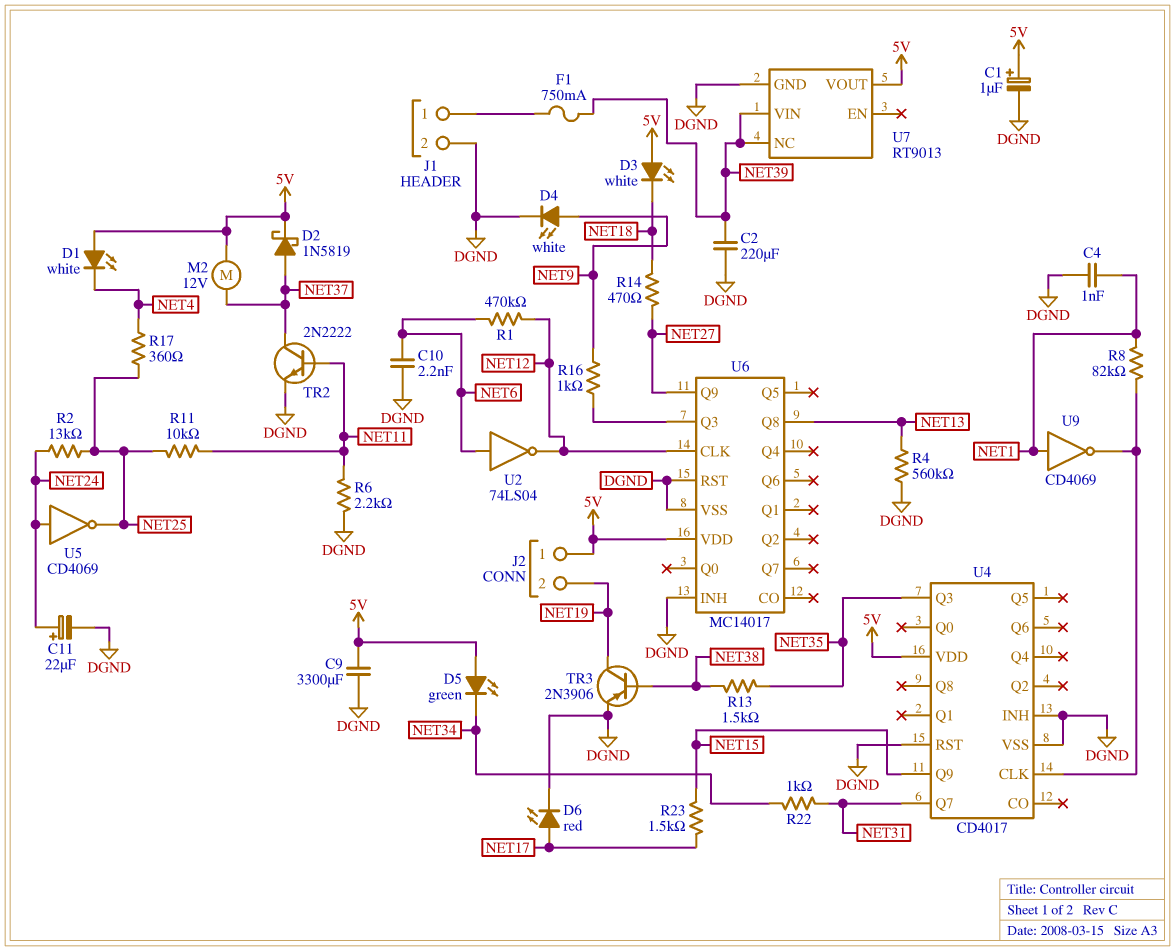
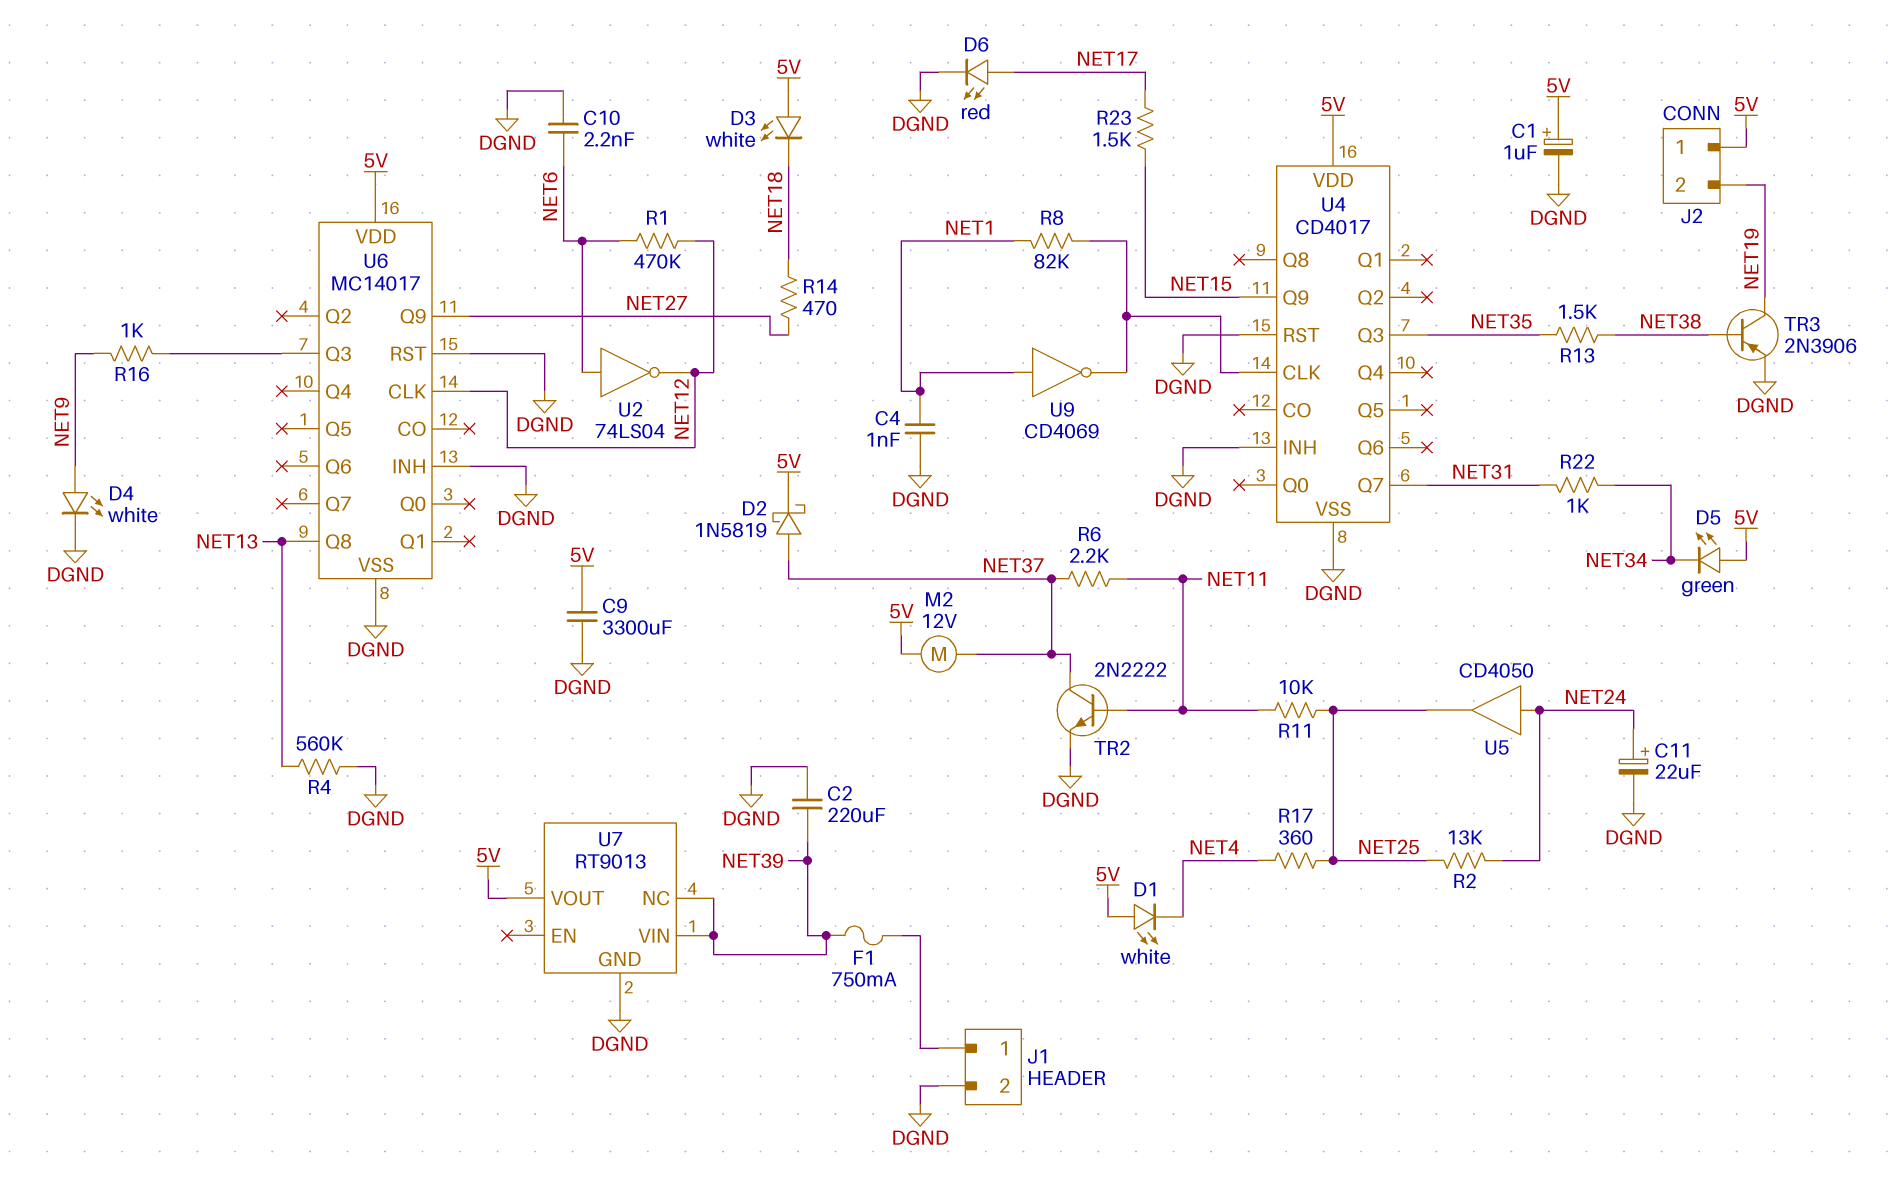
R6: 2.2k (DGND, NET11) -> 2.2k (NET11, NET37)
U5: NOT CD4069 (in NET24, out NET25) -> buffer CD4050 (in NET24, out NET25)

